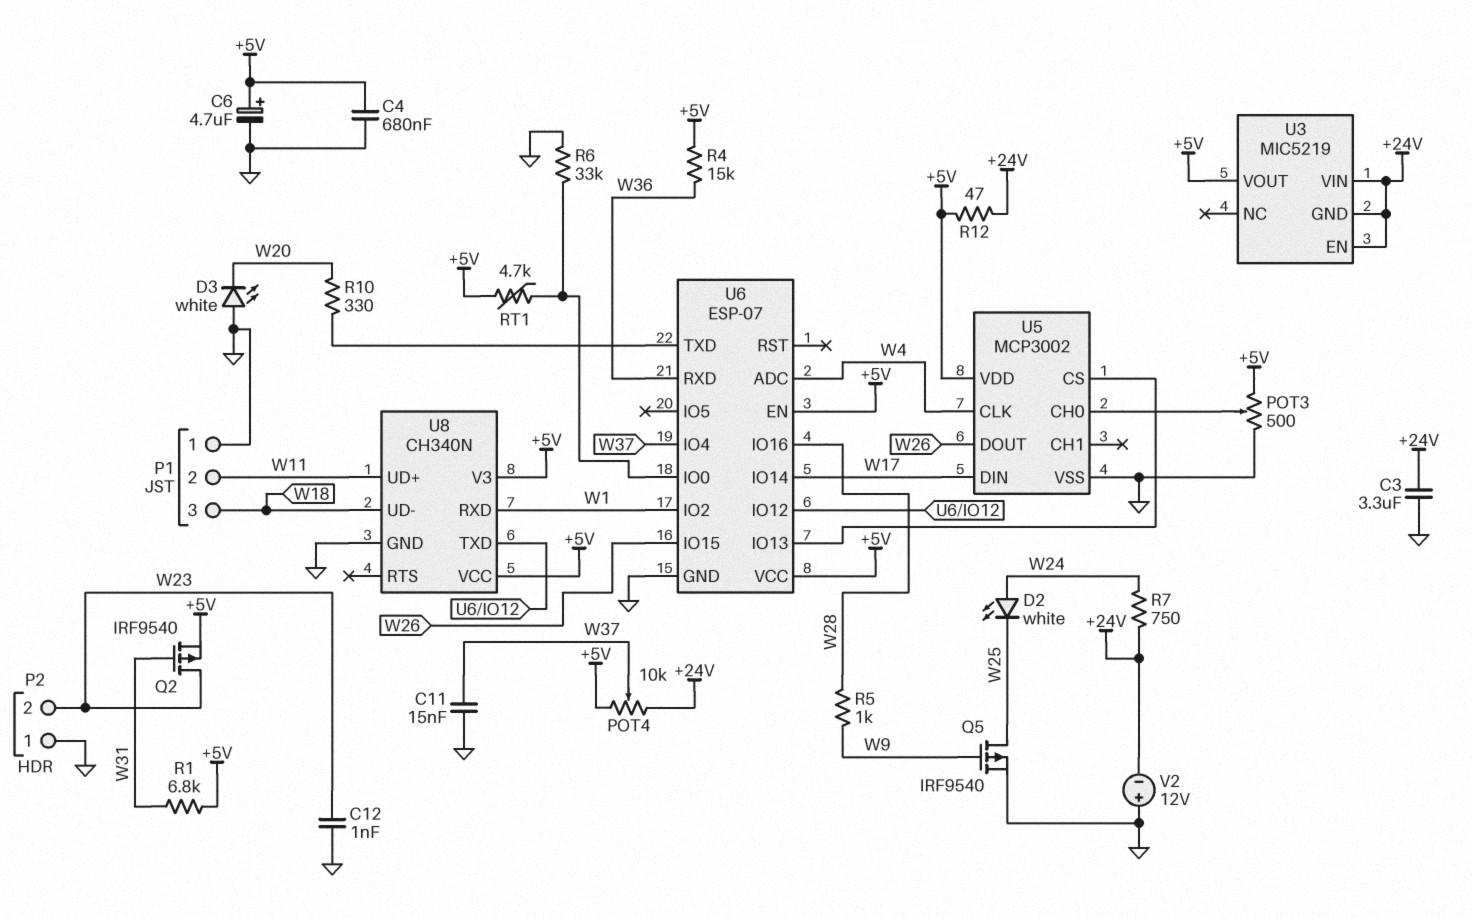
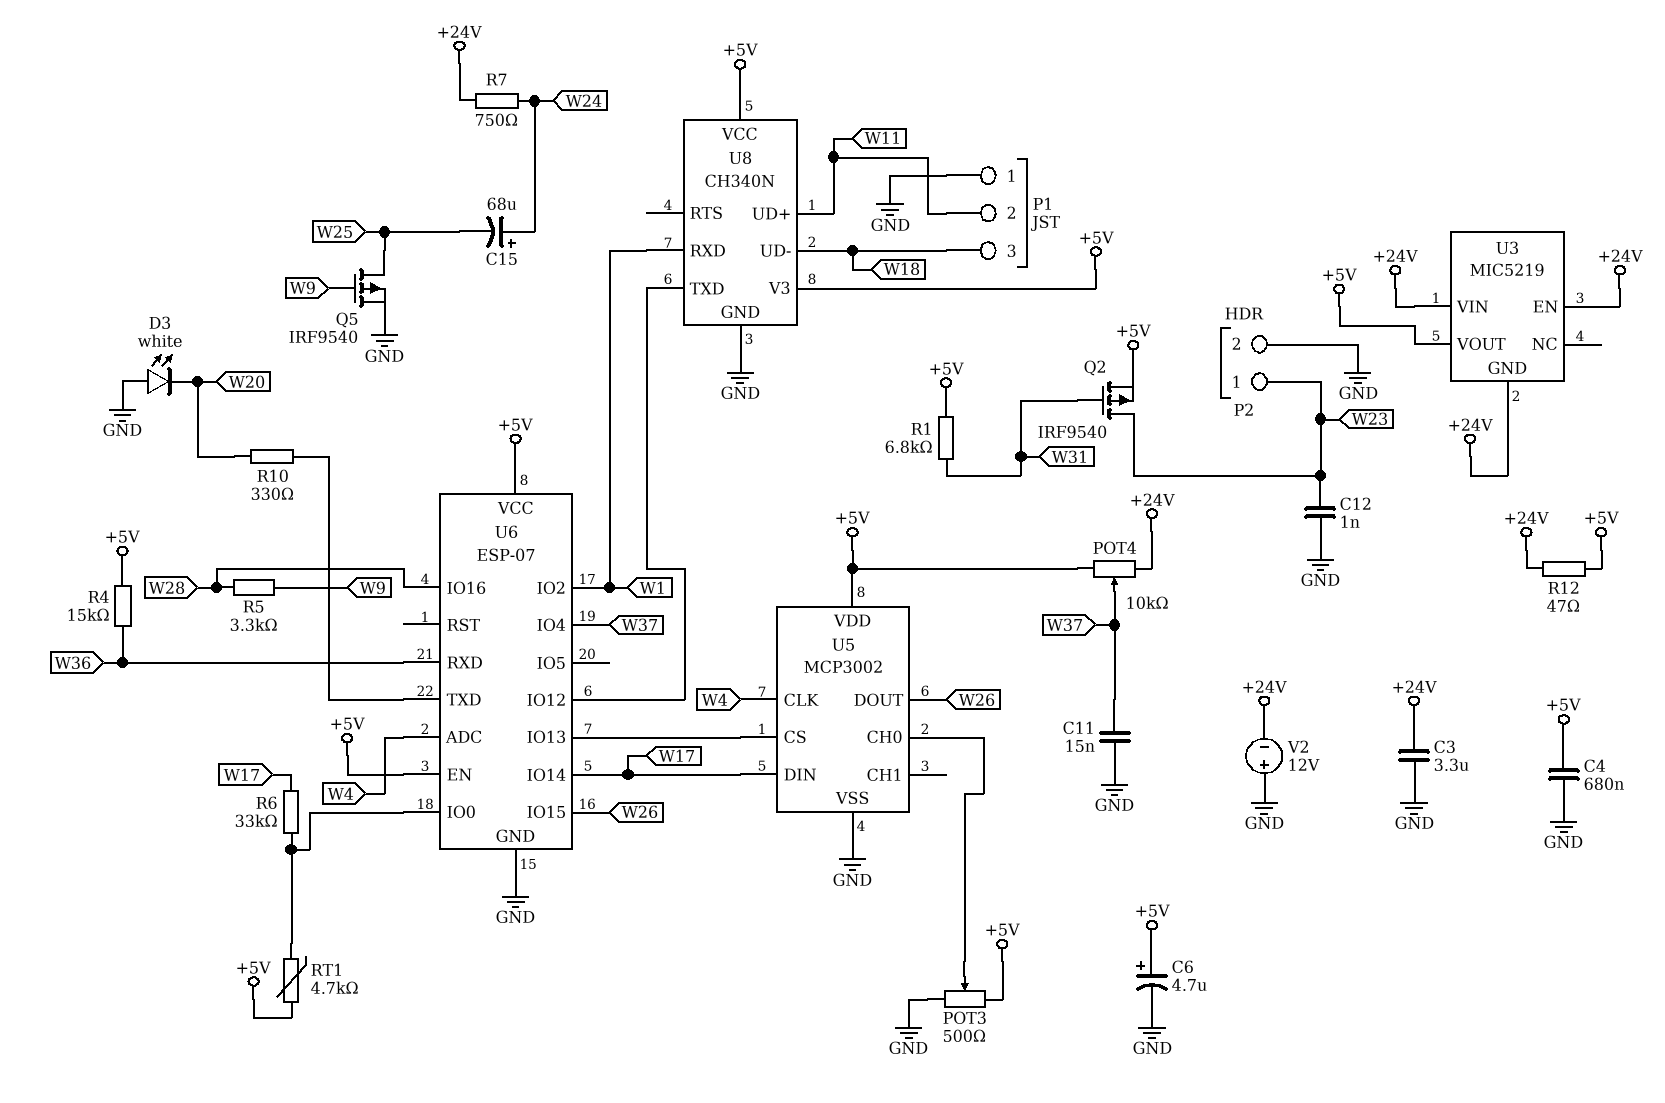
C15: none -> 68uF (plus W24, minus W25)
D2: LED white (A W24, K W25) -> none
P2 pin 1: GND -> W23
P2 pin 2: W23 -> GND
R5: 1k (W9, W28) -> 3.3k (W9, W28)
R6: 33k (GND, U6/IO0) -> 33k (U6/IO0, W17)

